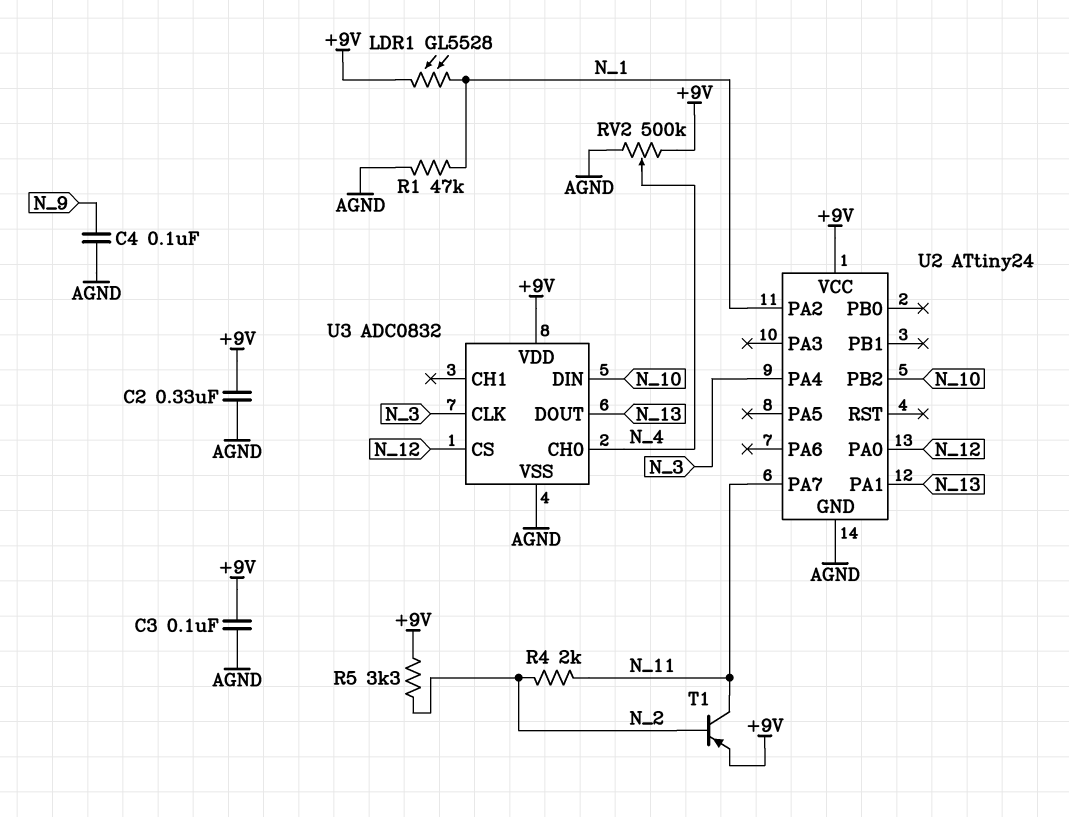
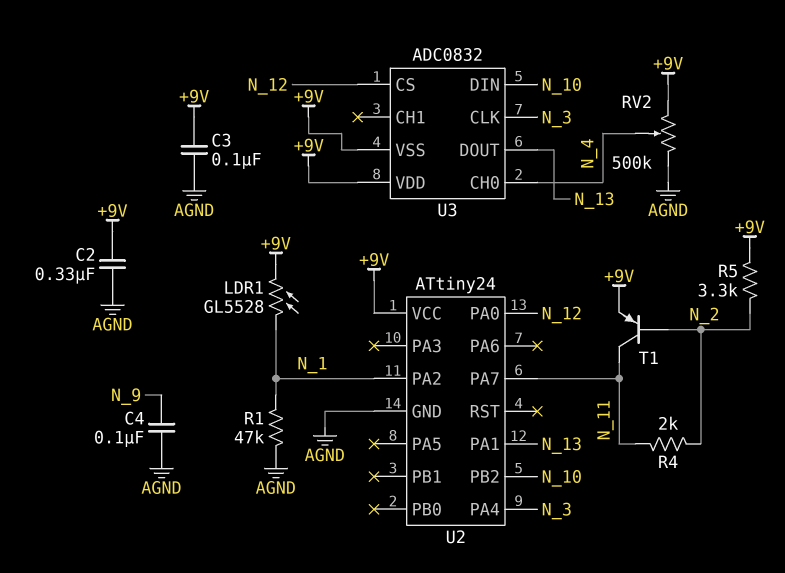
U3 pin VSS: AGND -> +9V

